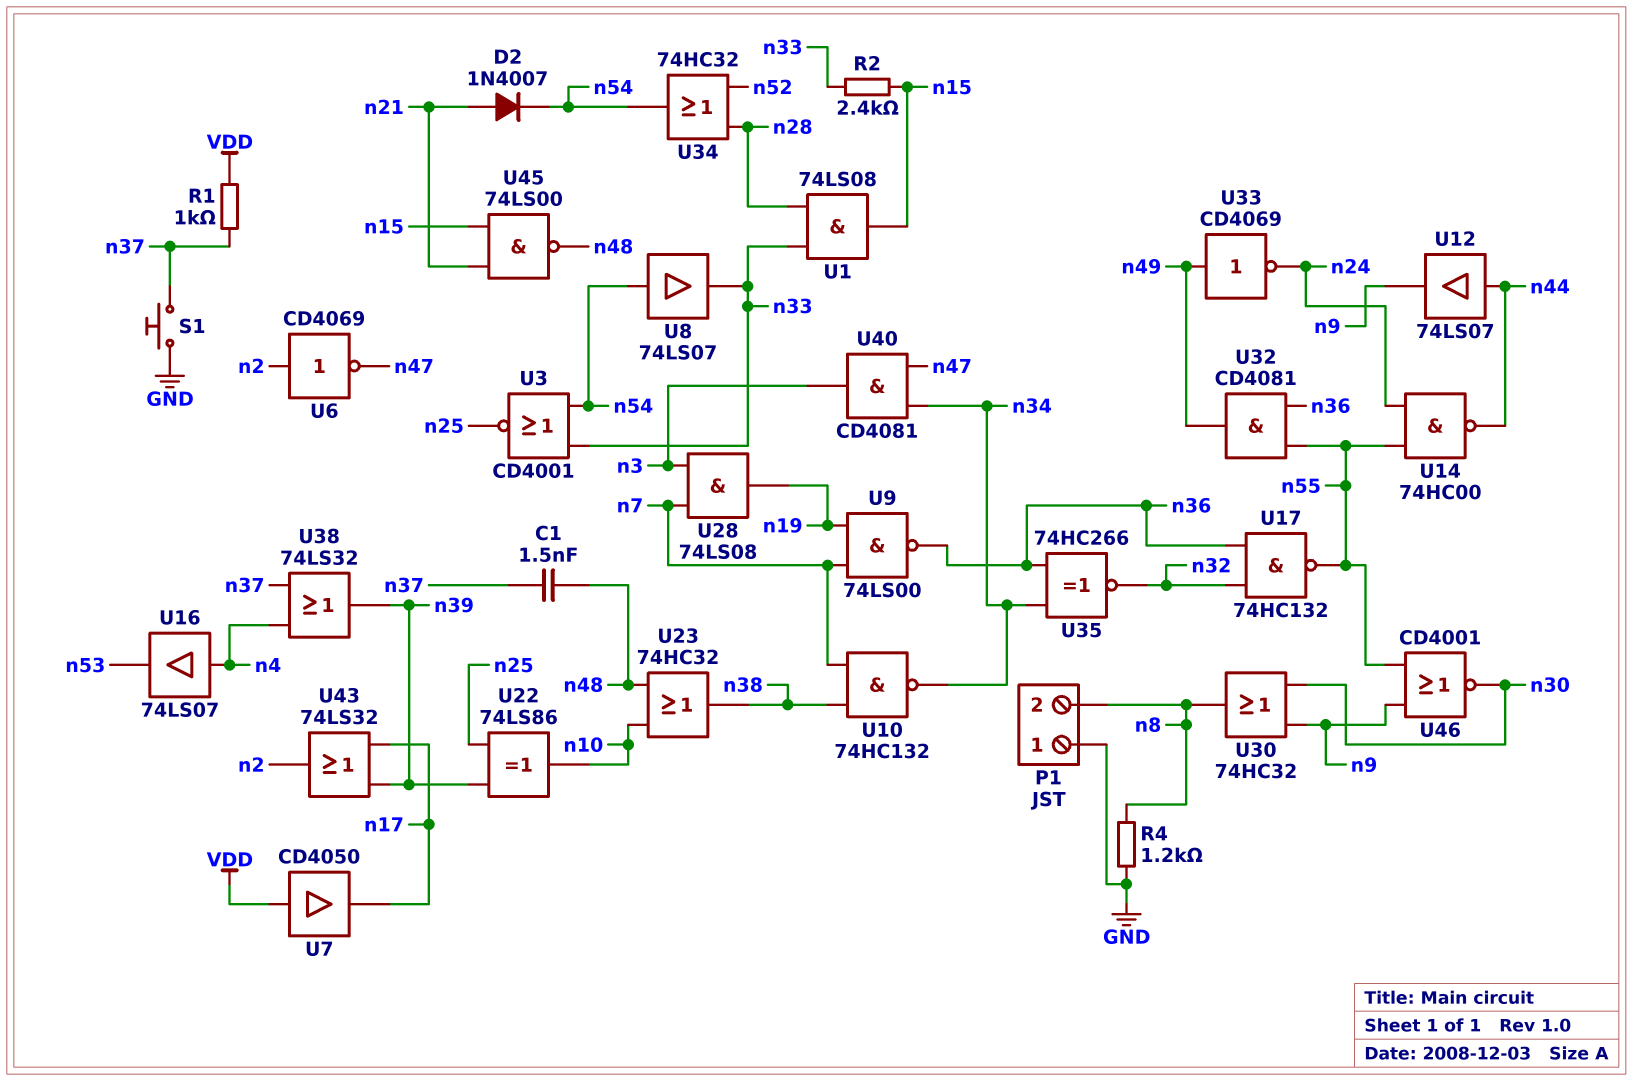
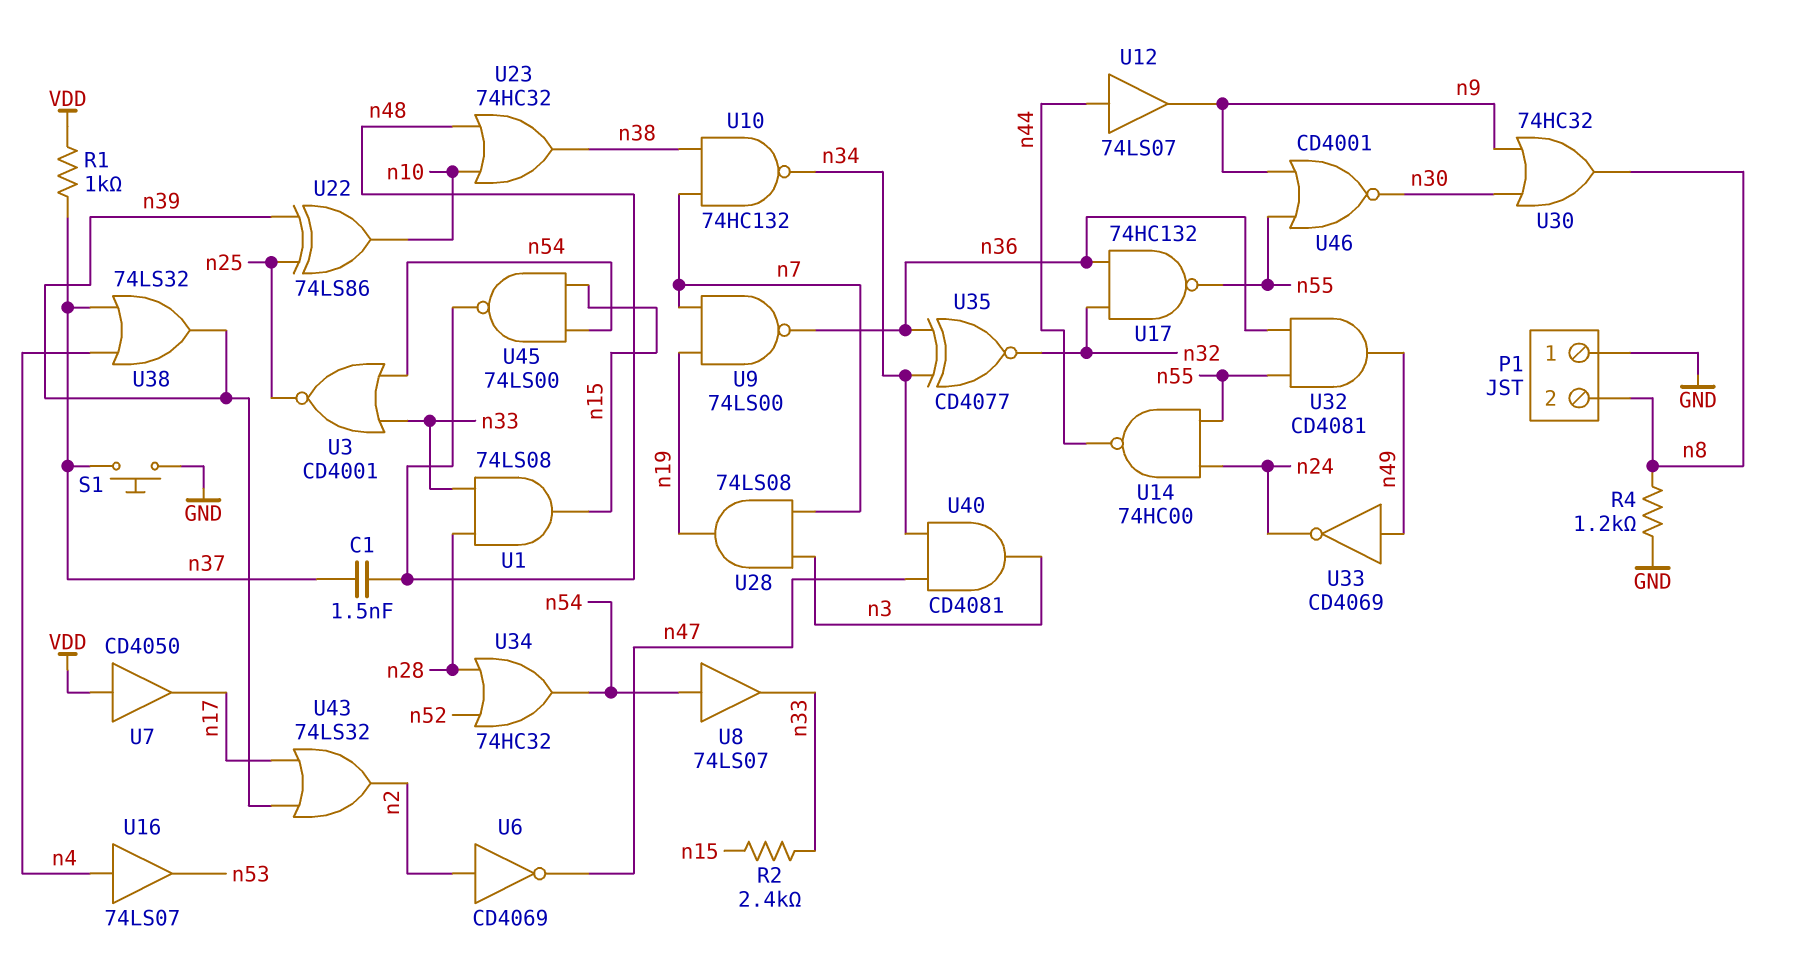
D2: diode 1N4007 (A n21, K n54) -> none
U35: XNOR 74HC266 (in n34, in n36, out n32) -> XNOR CD4077 (in n34, in n36, out n32)
U45: NAND 74LS00 (in n15, in n21, out n48) -> NAND 74LS00 (in n15, in n54, out n48)

